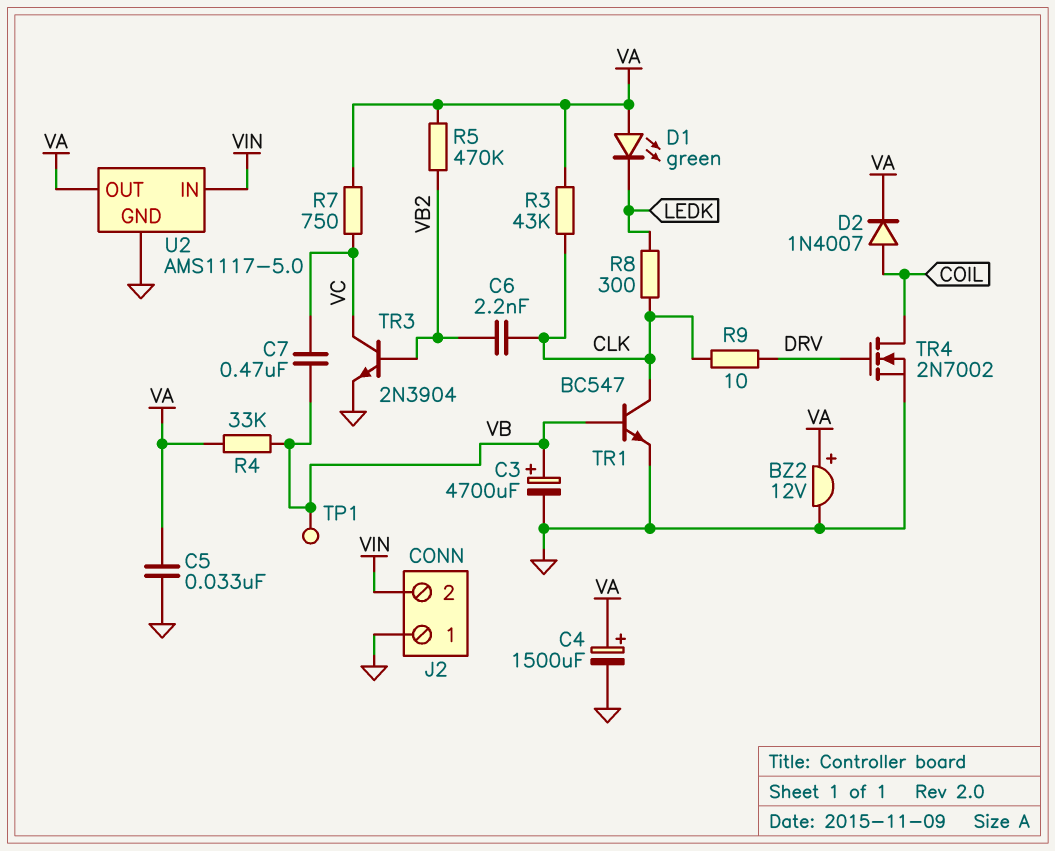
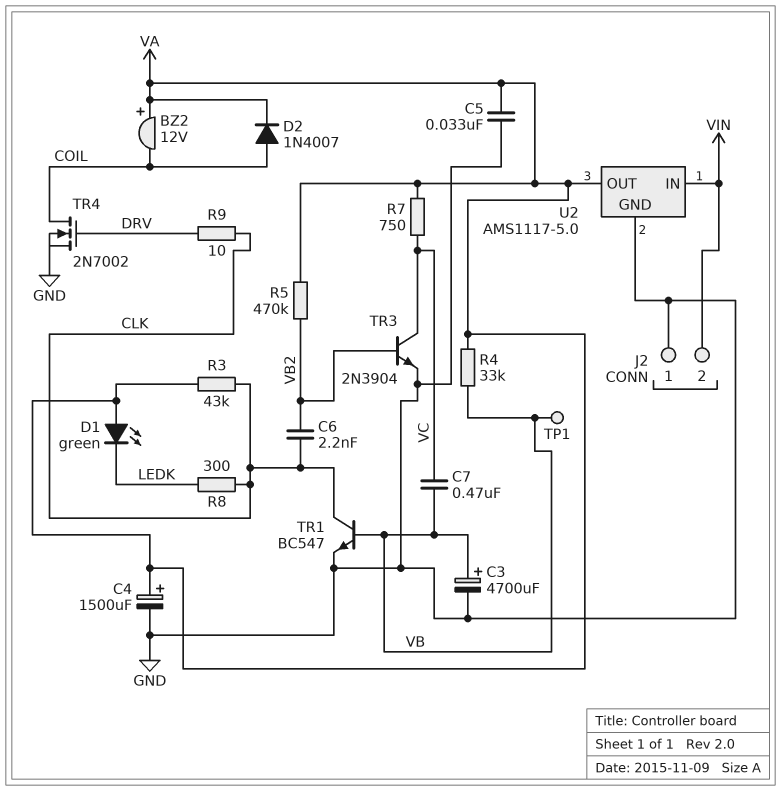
BZ2: buzzer 12V (plus VA, minus GND) -> buzzer 12V (plus VA, minus COIL)

